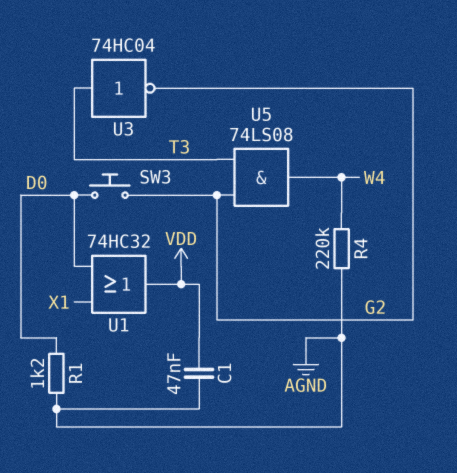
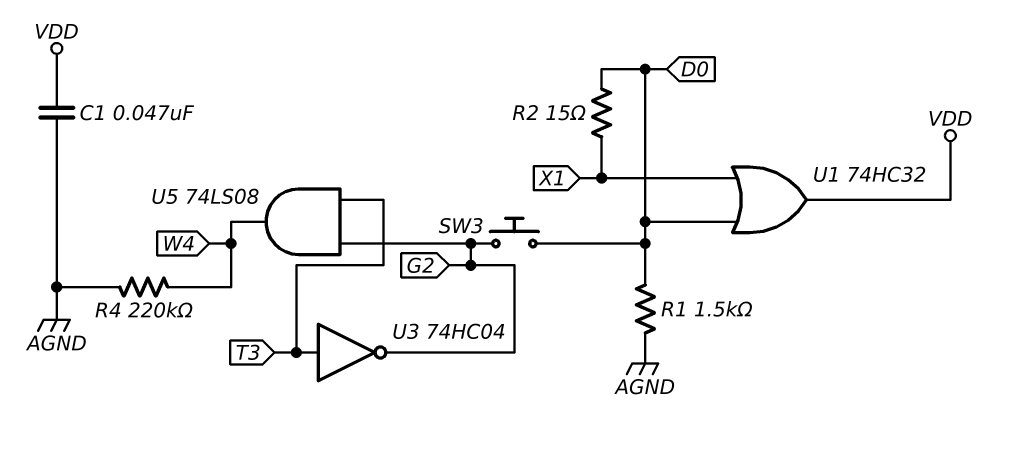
R1: 1.2k (AGND, D0) -> 1.5k (AGND, D0)
R2: none -> 15 (D0, X1)

